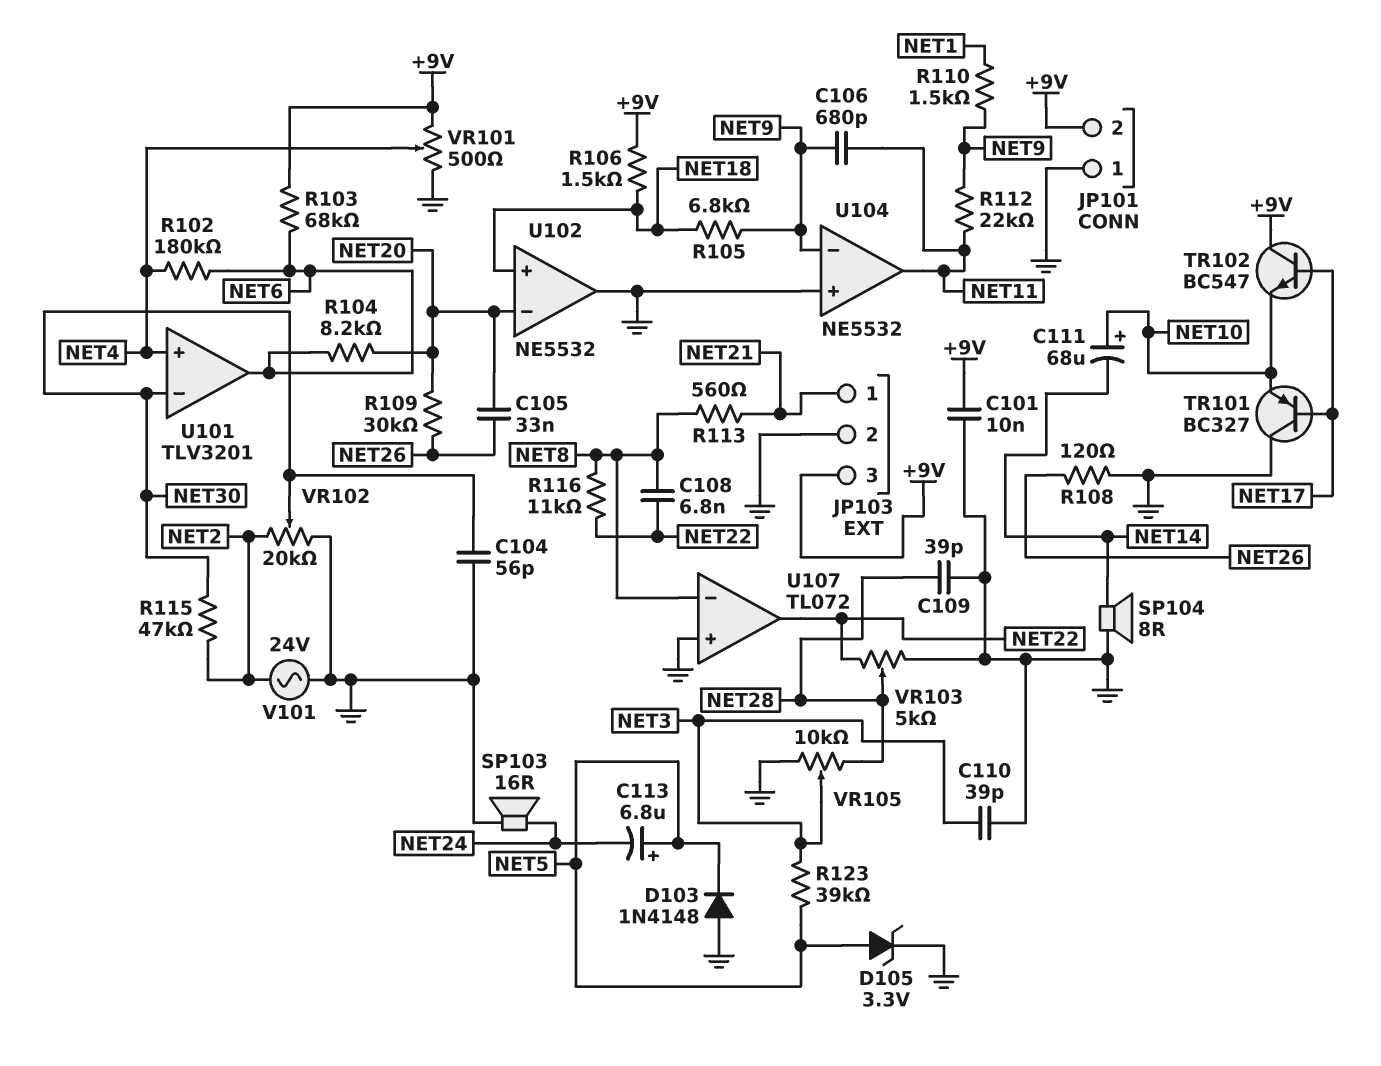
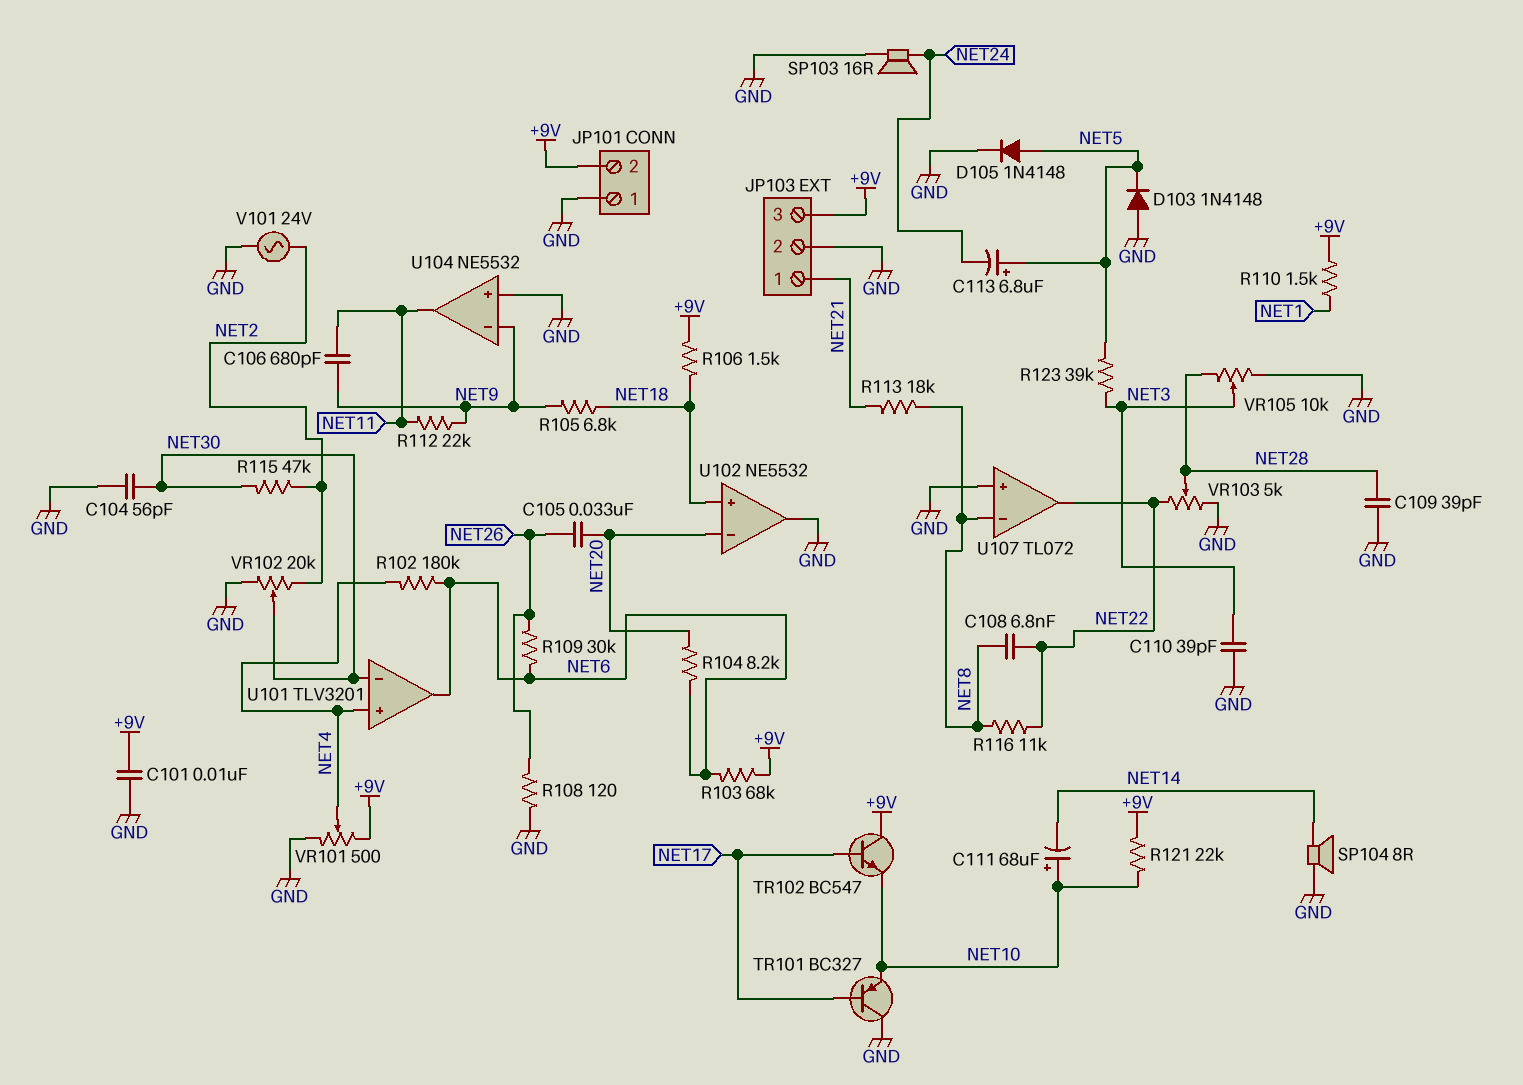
D105: zener 3.3V (A NET5, K GND) -> diode 1N4148 (A NET5, K GND)
R109: 30k (NET20, NET26) -> 30k (NET6, NET26)
R110: 1.5k (NET1, NET9) -> 1.5k (+9V, NET1)
R113: 560 (NET8, NET21) -> 18k (NET8, NET21)
R121: none -> 22k (+9V, NET10)

